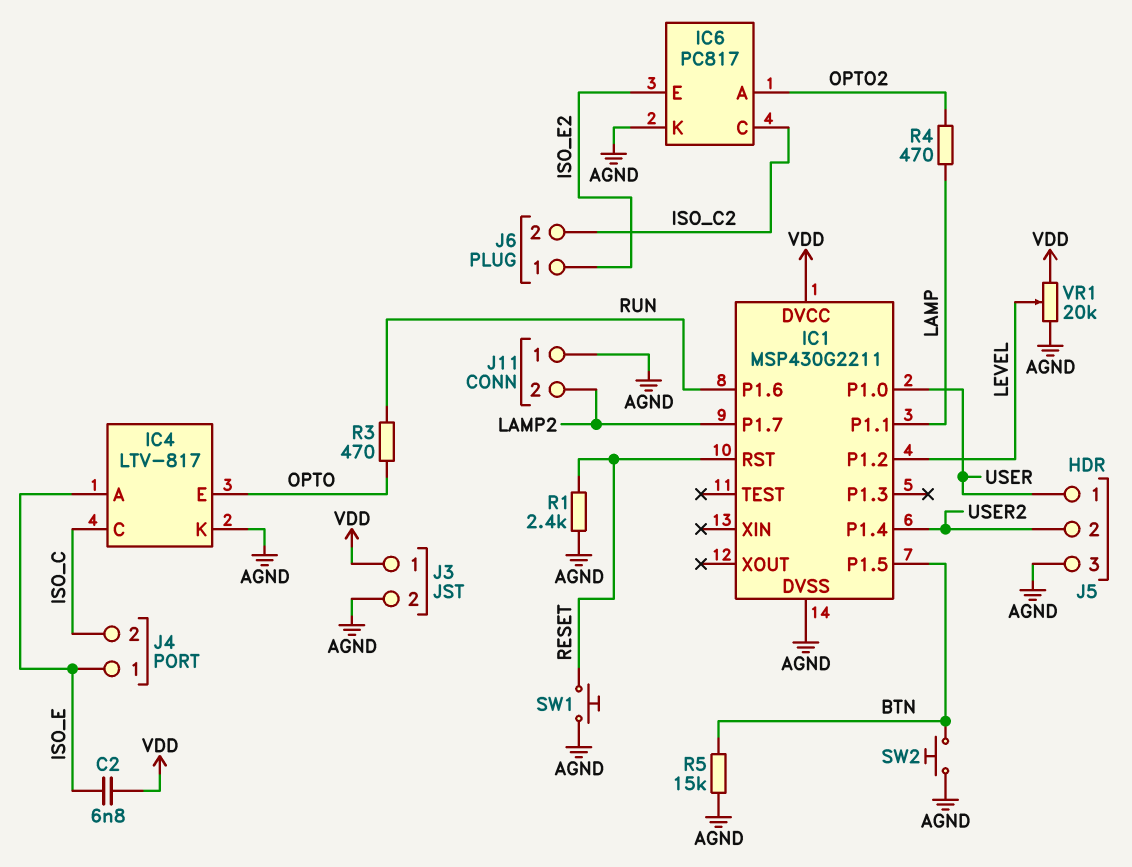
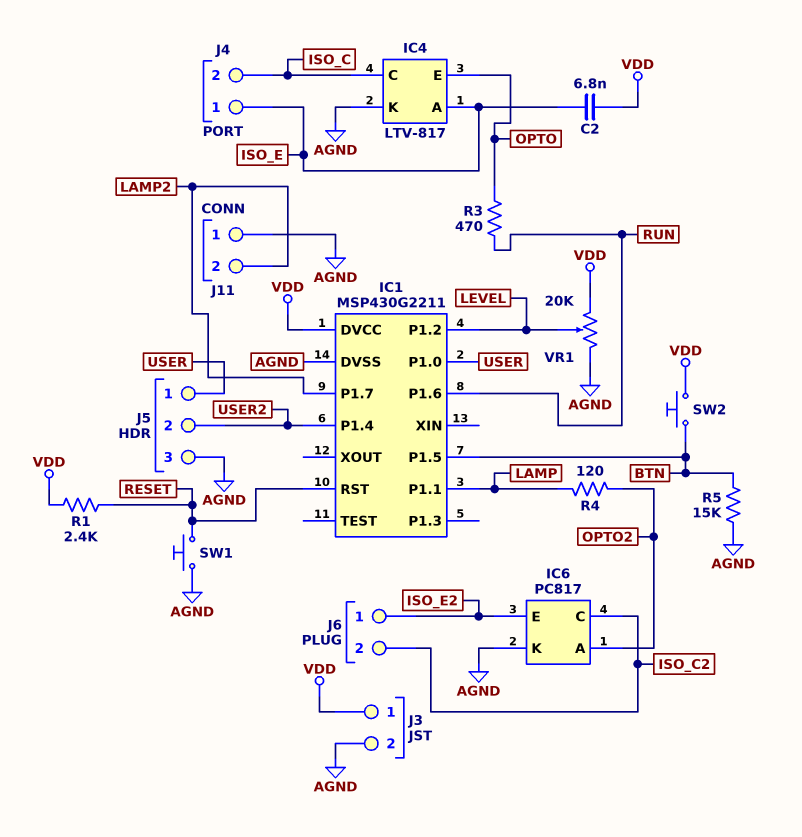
R1: 2.4k (AGND, RESET) -> 2.4k (RESET, VDD)
R4: 470 (LAMP, OPTO2) -> 120 (LAMP, OPTO2)
SW2: button (AGND, BTN) -> button (BTN, VDD)

